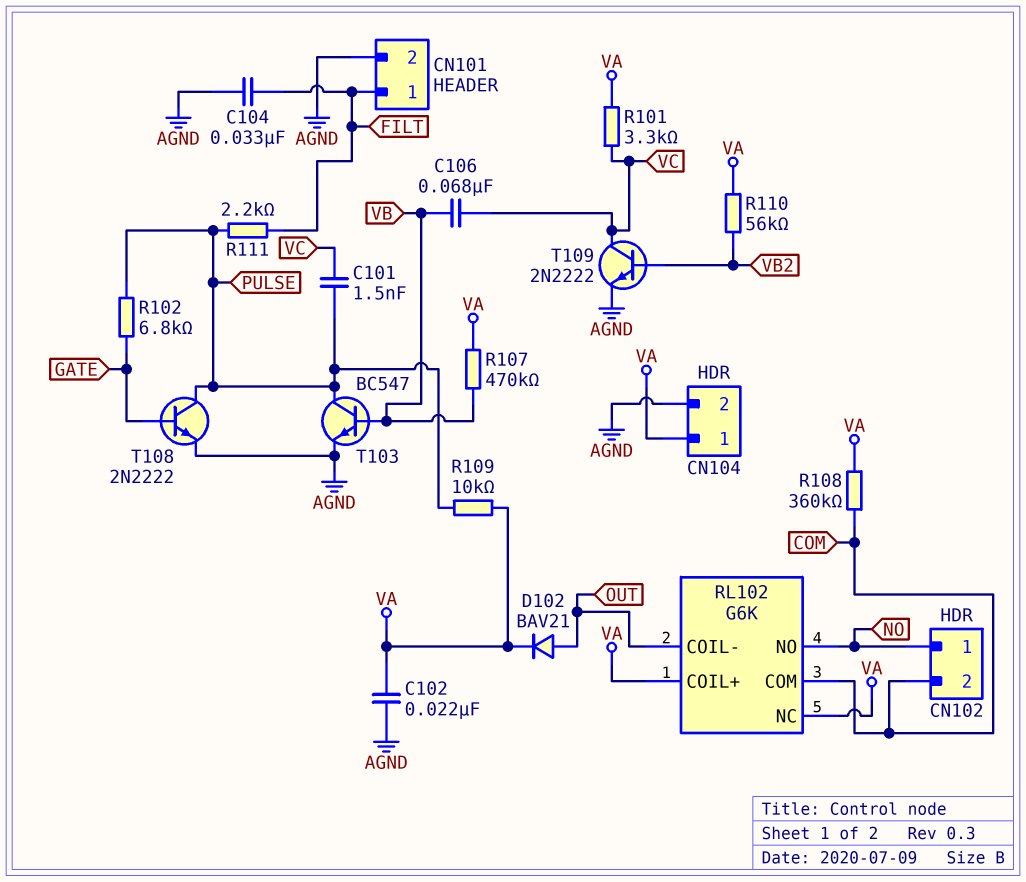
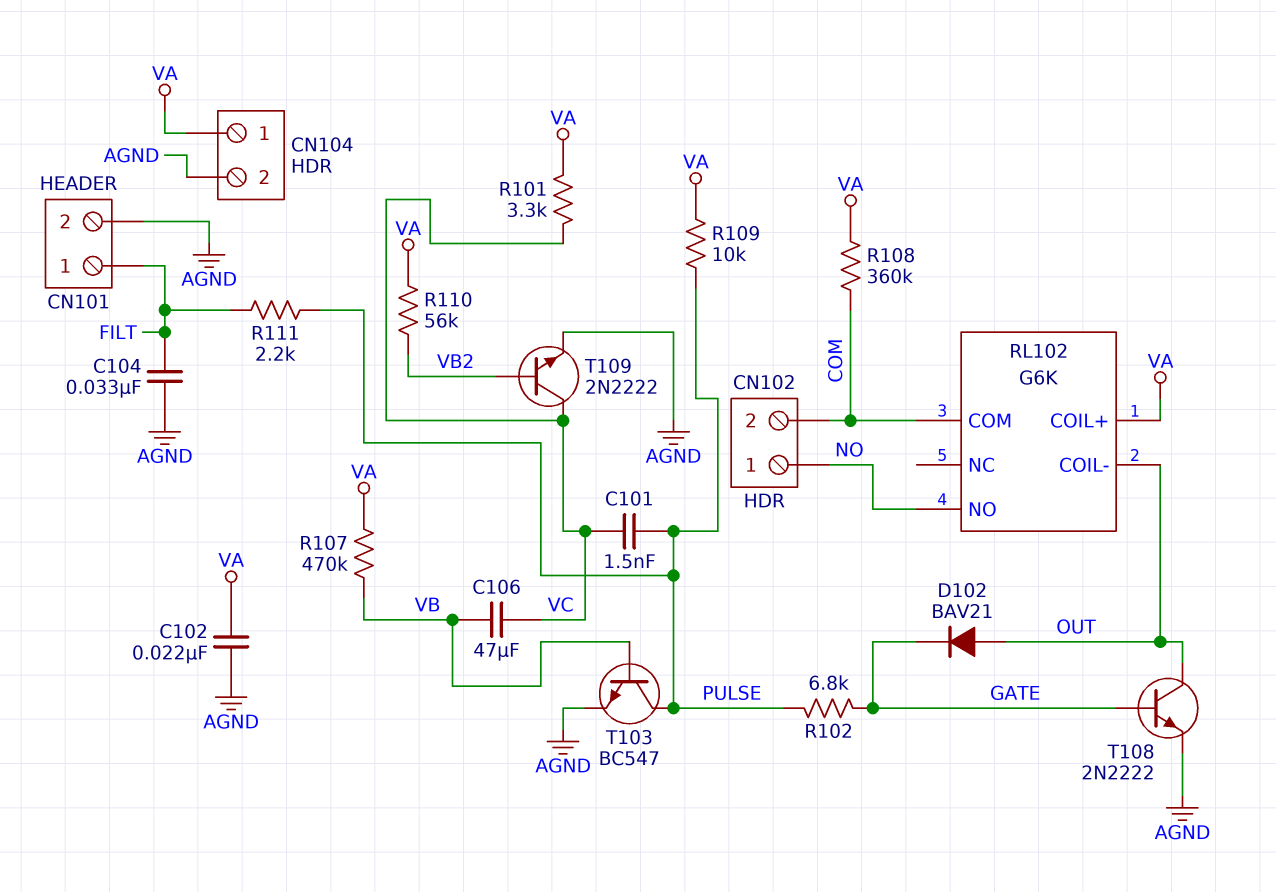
C106: 68nF (VB, VC) -> 47uF (VB, VC)
D102: diode BAV21 (A OUT, K VA) -> diode BAV21 (A OUT, K GATE)
RL102 pin NC: VA -> none
T108: NPN 2N2222 (B GATE, C PULSE, E AGND) -> NPN 2N2222 (B GATE, C OUT, E AGND)

